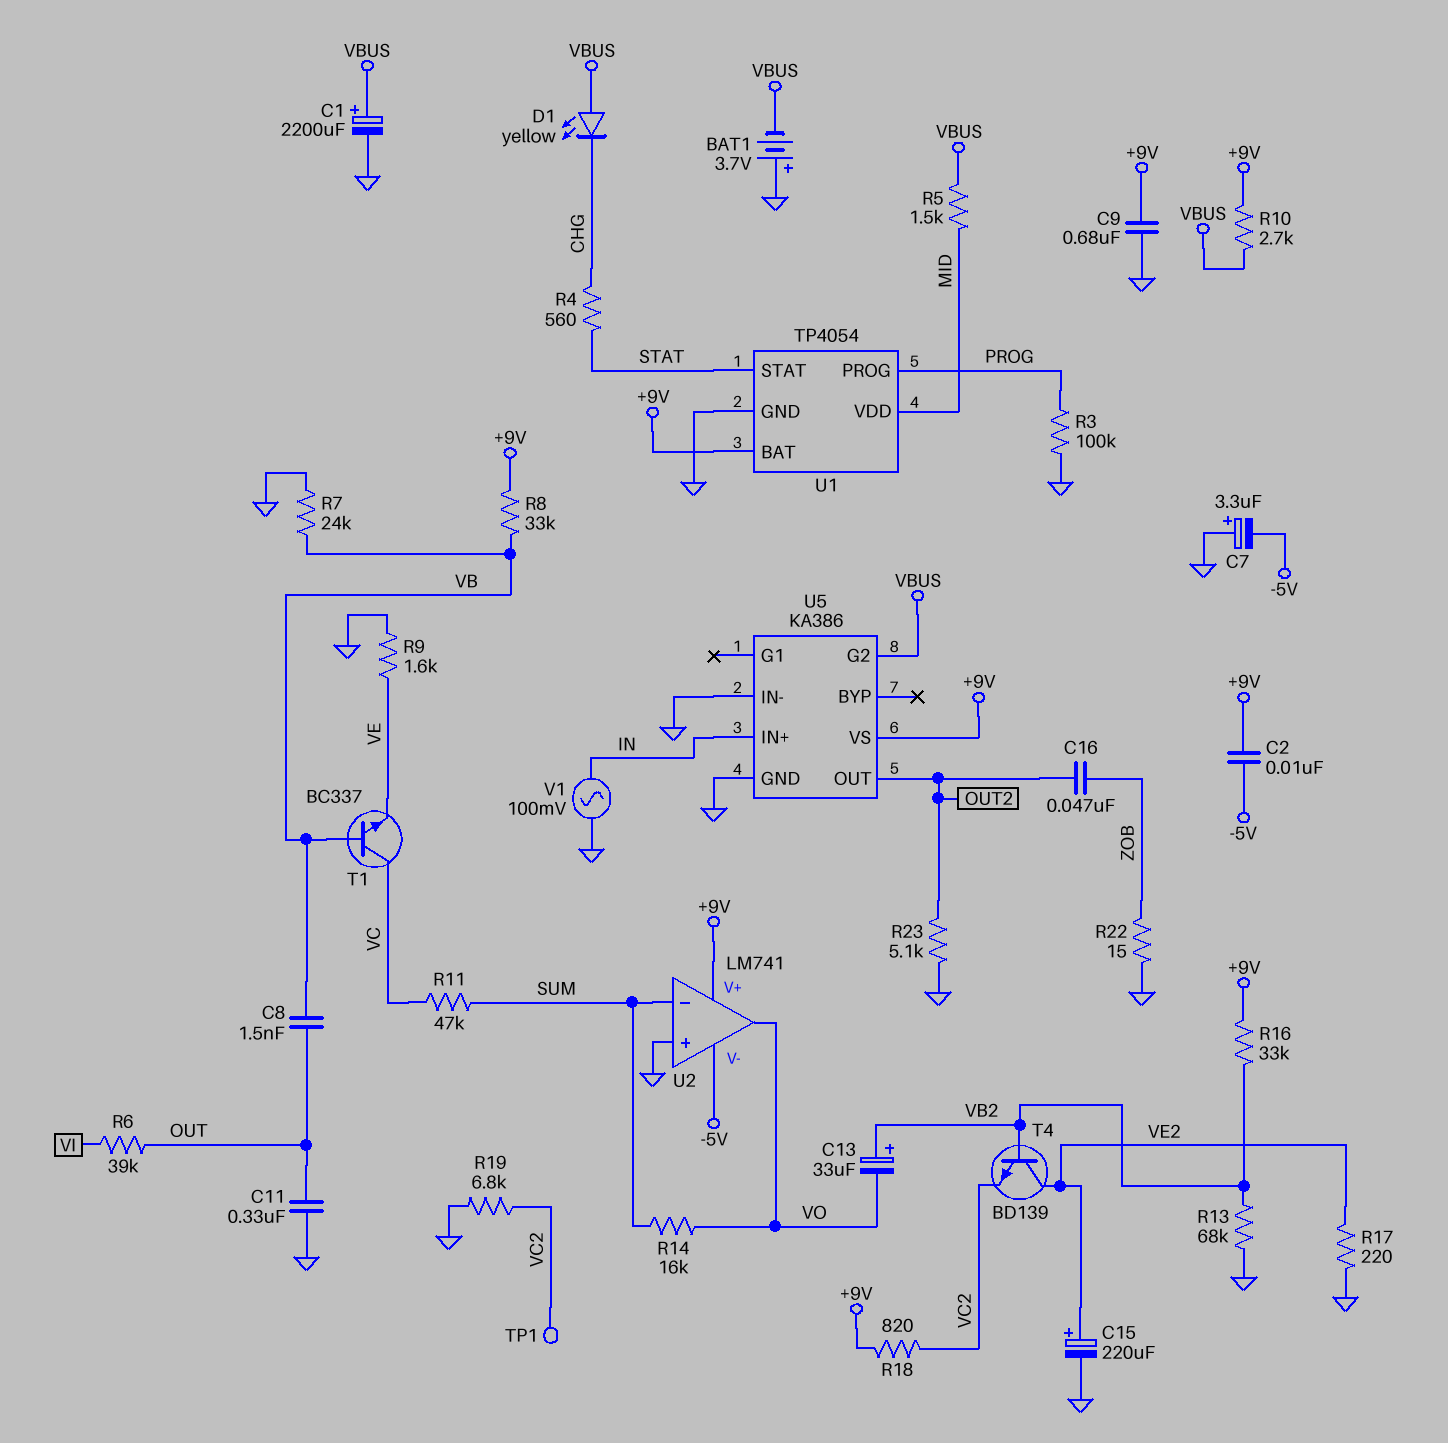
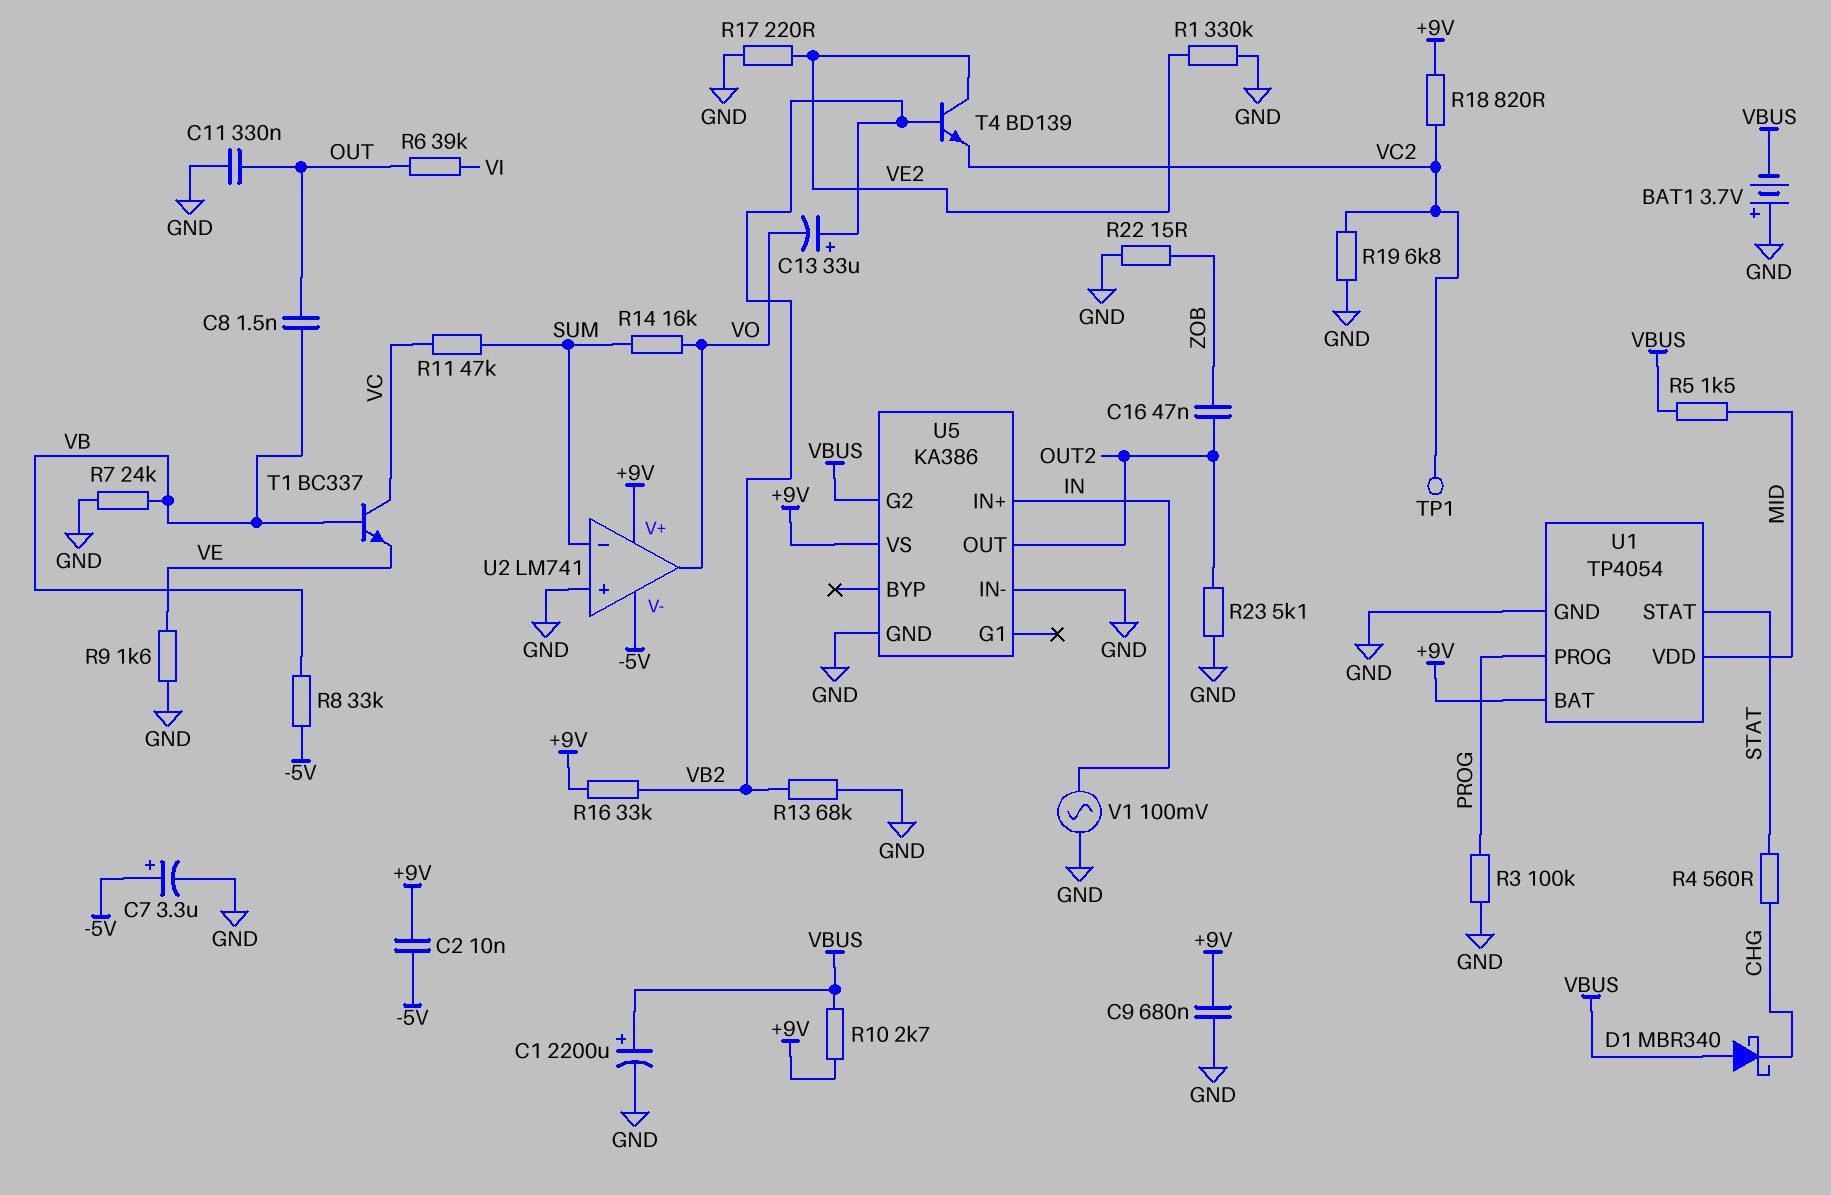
C7: 3.3uF (plus GND, minus -5V) -> 3.3uF (plus -5V, minus GND)
C15: 220uF (plus VE2, minus GND) -> none
D1: LED yellow (A VBUS, K CHG) -> schottky MBR340 (A VBUS, K CHG)
R1: none -> 330k (GND, VE2)
R8: 33k (+9V, VB) -> 33k (-5V, VB)

